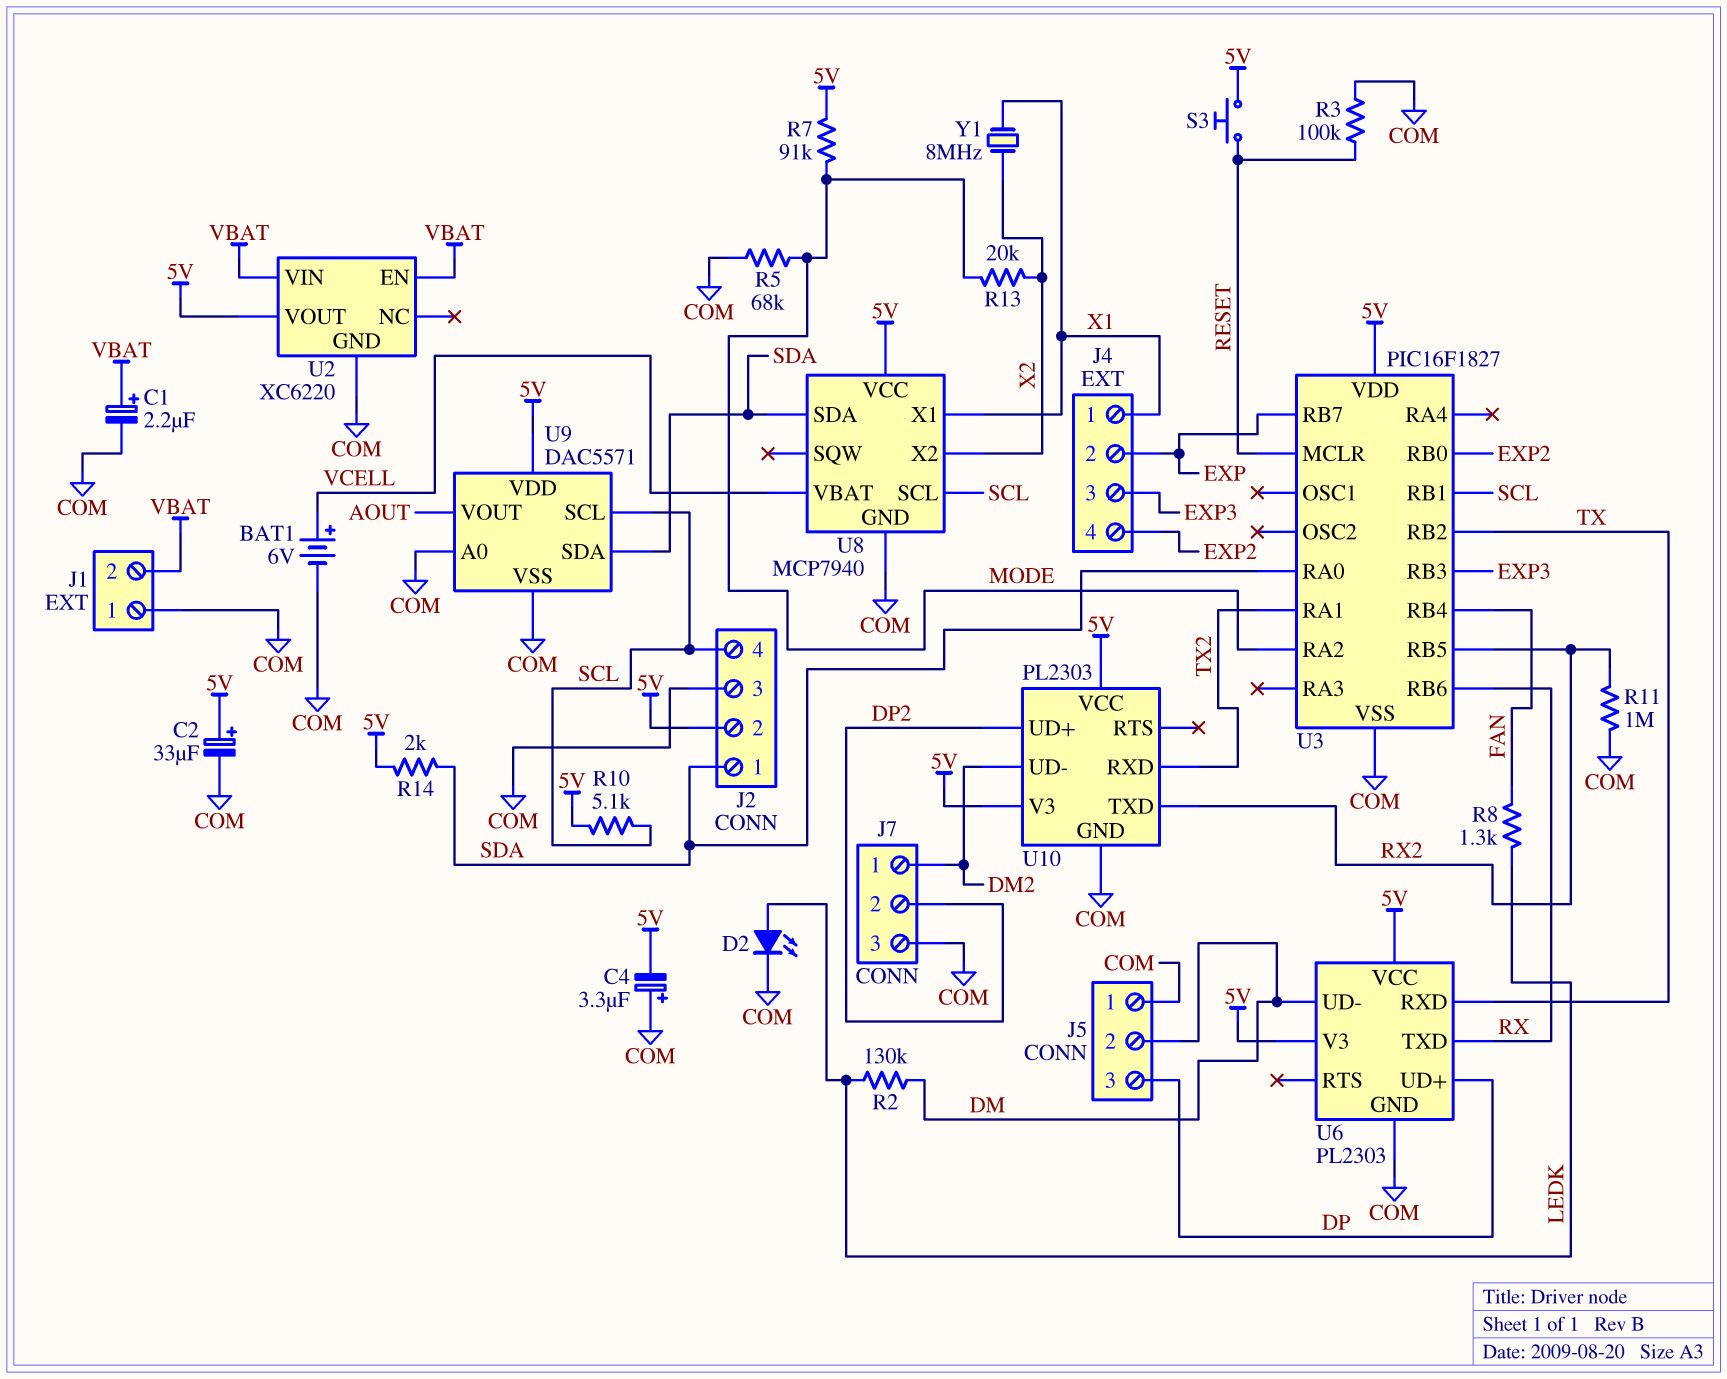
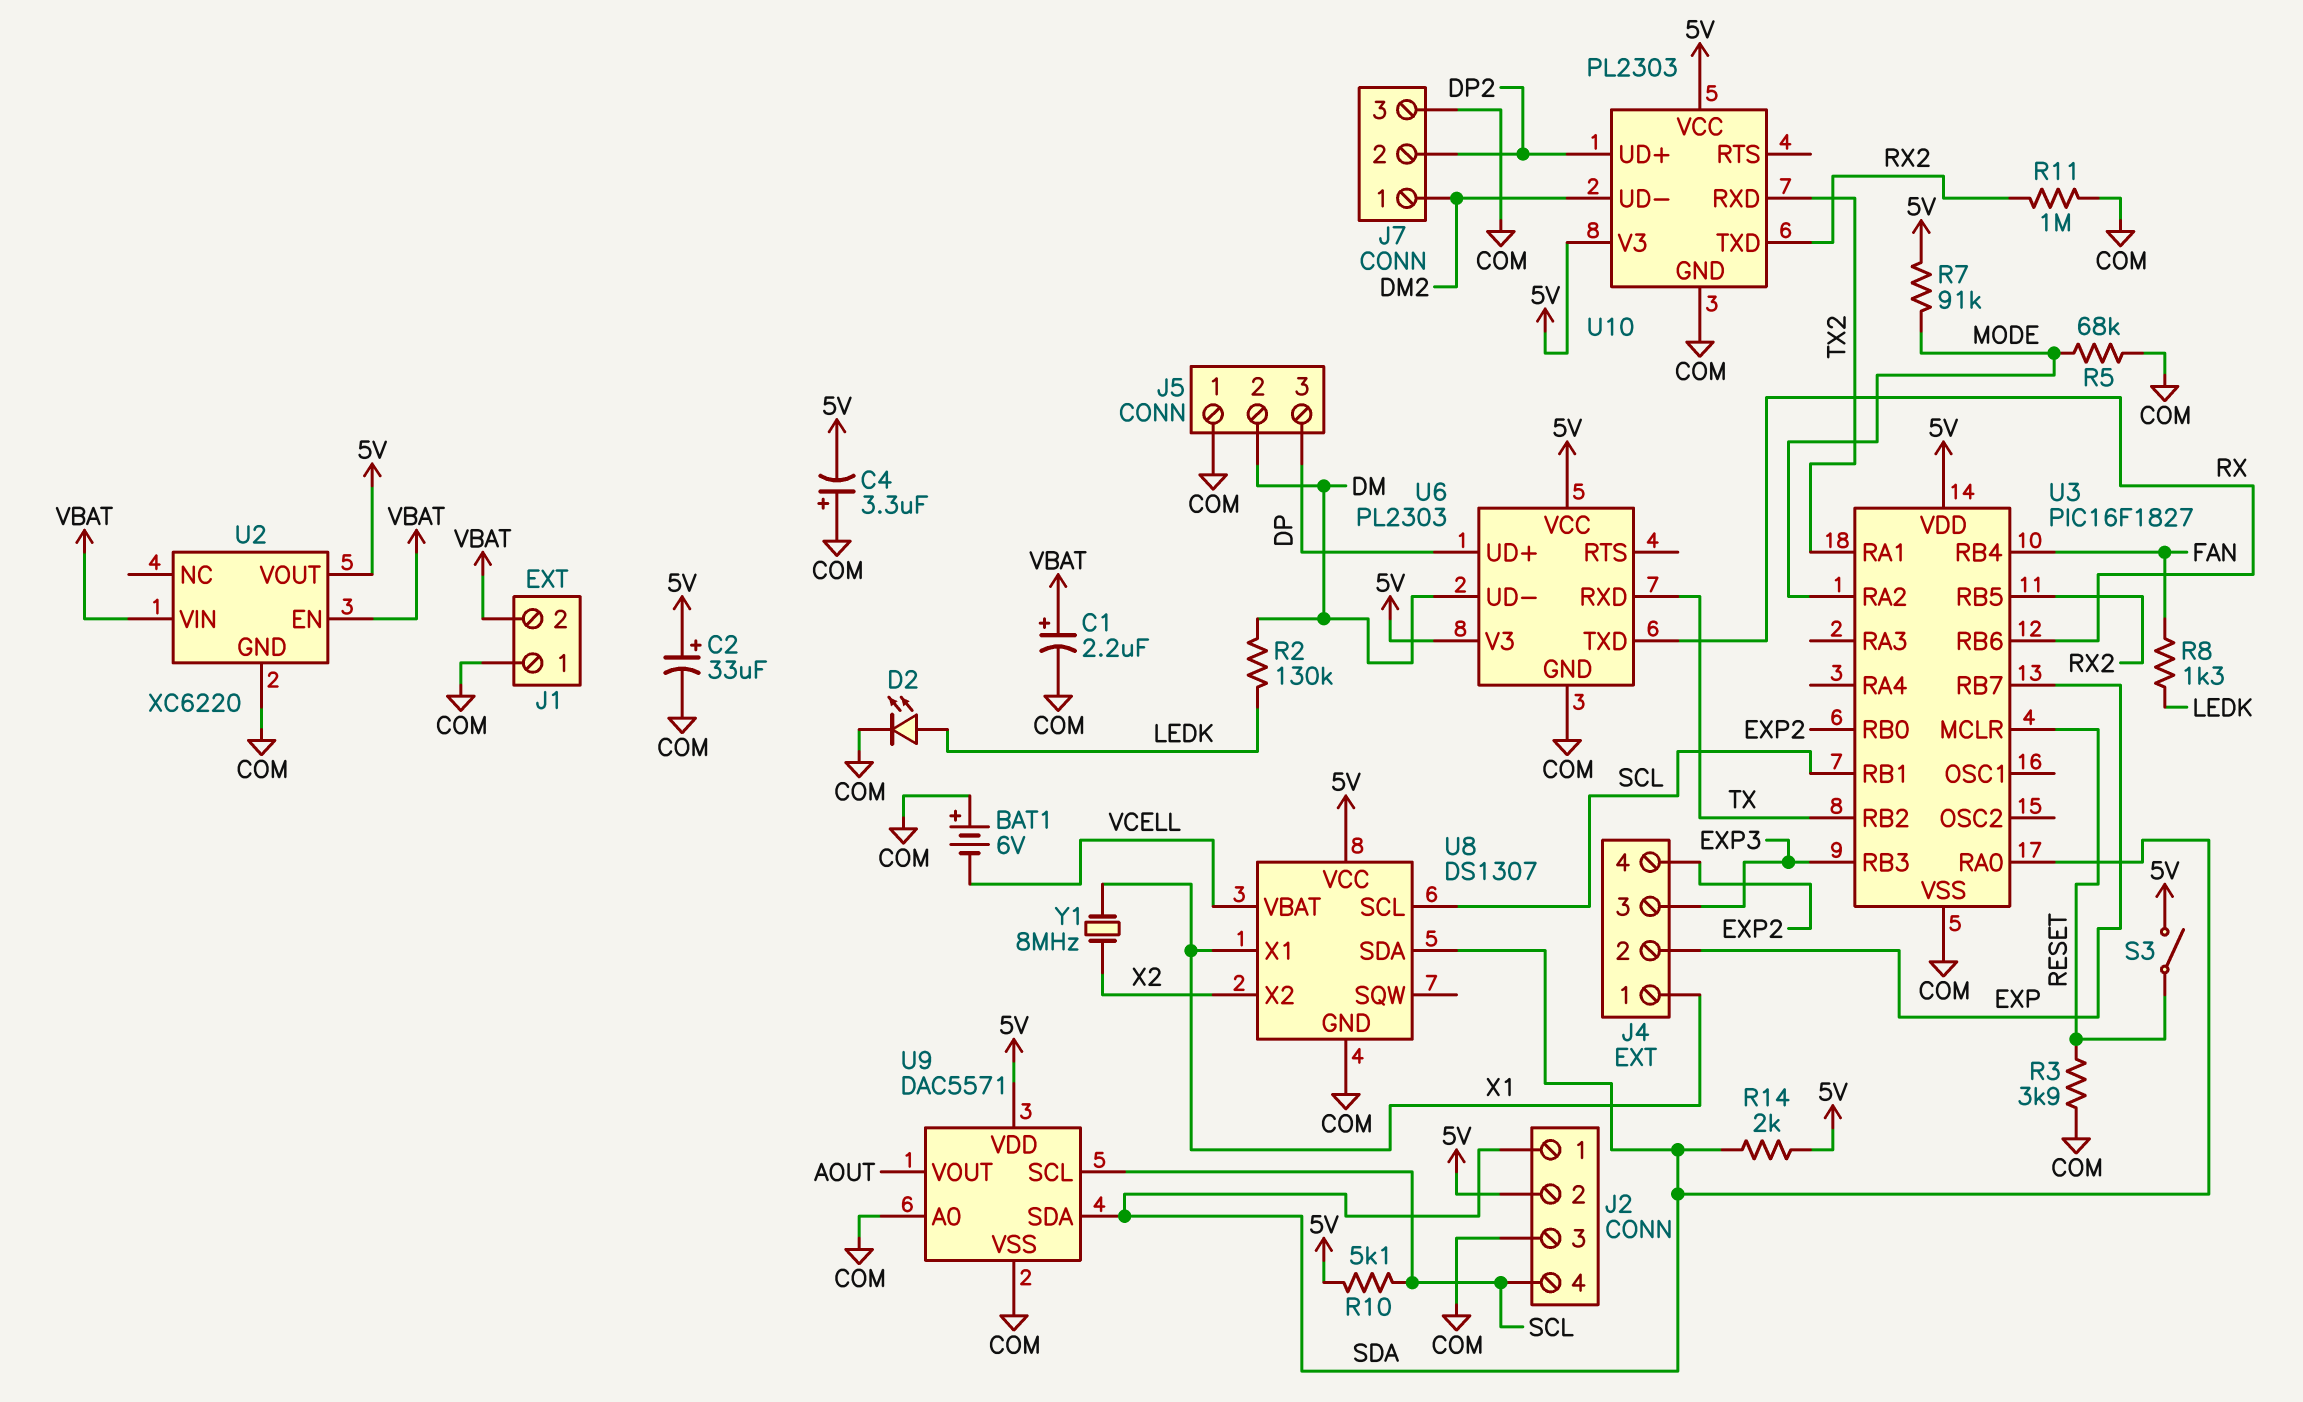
BAT1: 6V (plus VCELL, minus COM) -> 6V (plus COM, minus VCELL)
R3: 100k (COM, RESET) -> 3.9k (COM, RESET)
R13: 20k (MODE, X2) -> none
S3: button (5V, RESET) -> switch (5V, RESET)
U8: MCP7940 -> DS1307

